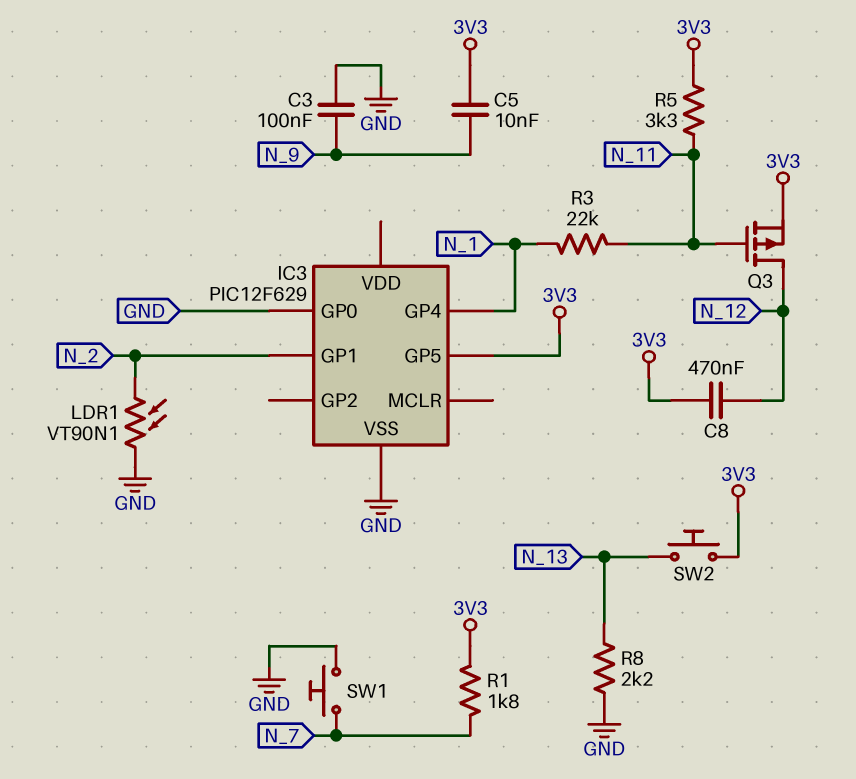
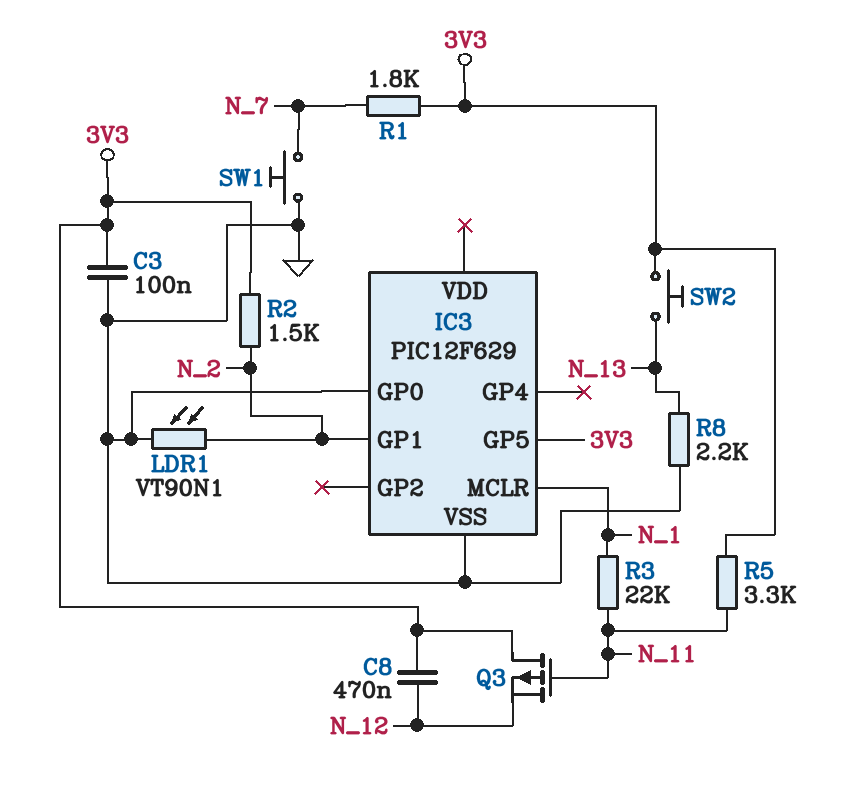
C3: 100nF (GND, N_9) -> 100nF (3V3, GND)
C5: 10nF (3V3, N_9) -> none
IC3 pin GP4: N_1 -> none
IC3 pin MCLR: none -> N_1
Q3: PMOS (G N_11, D N_12, S 3V3) -> PMOS (G N_11, D 3V3, S N_12)
R2: none -> 1.5k (3V3, N_2)

